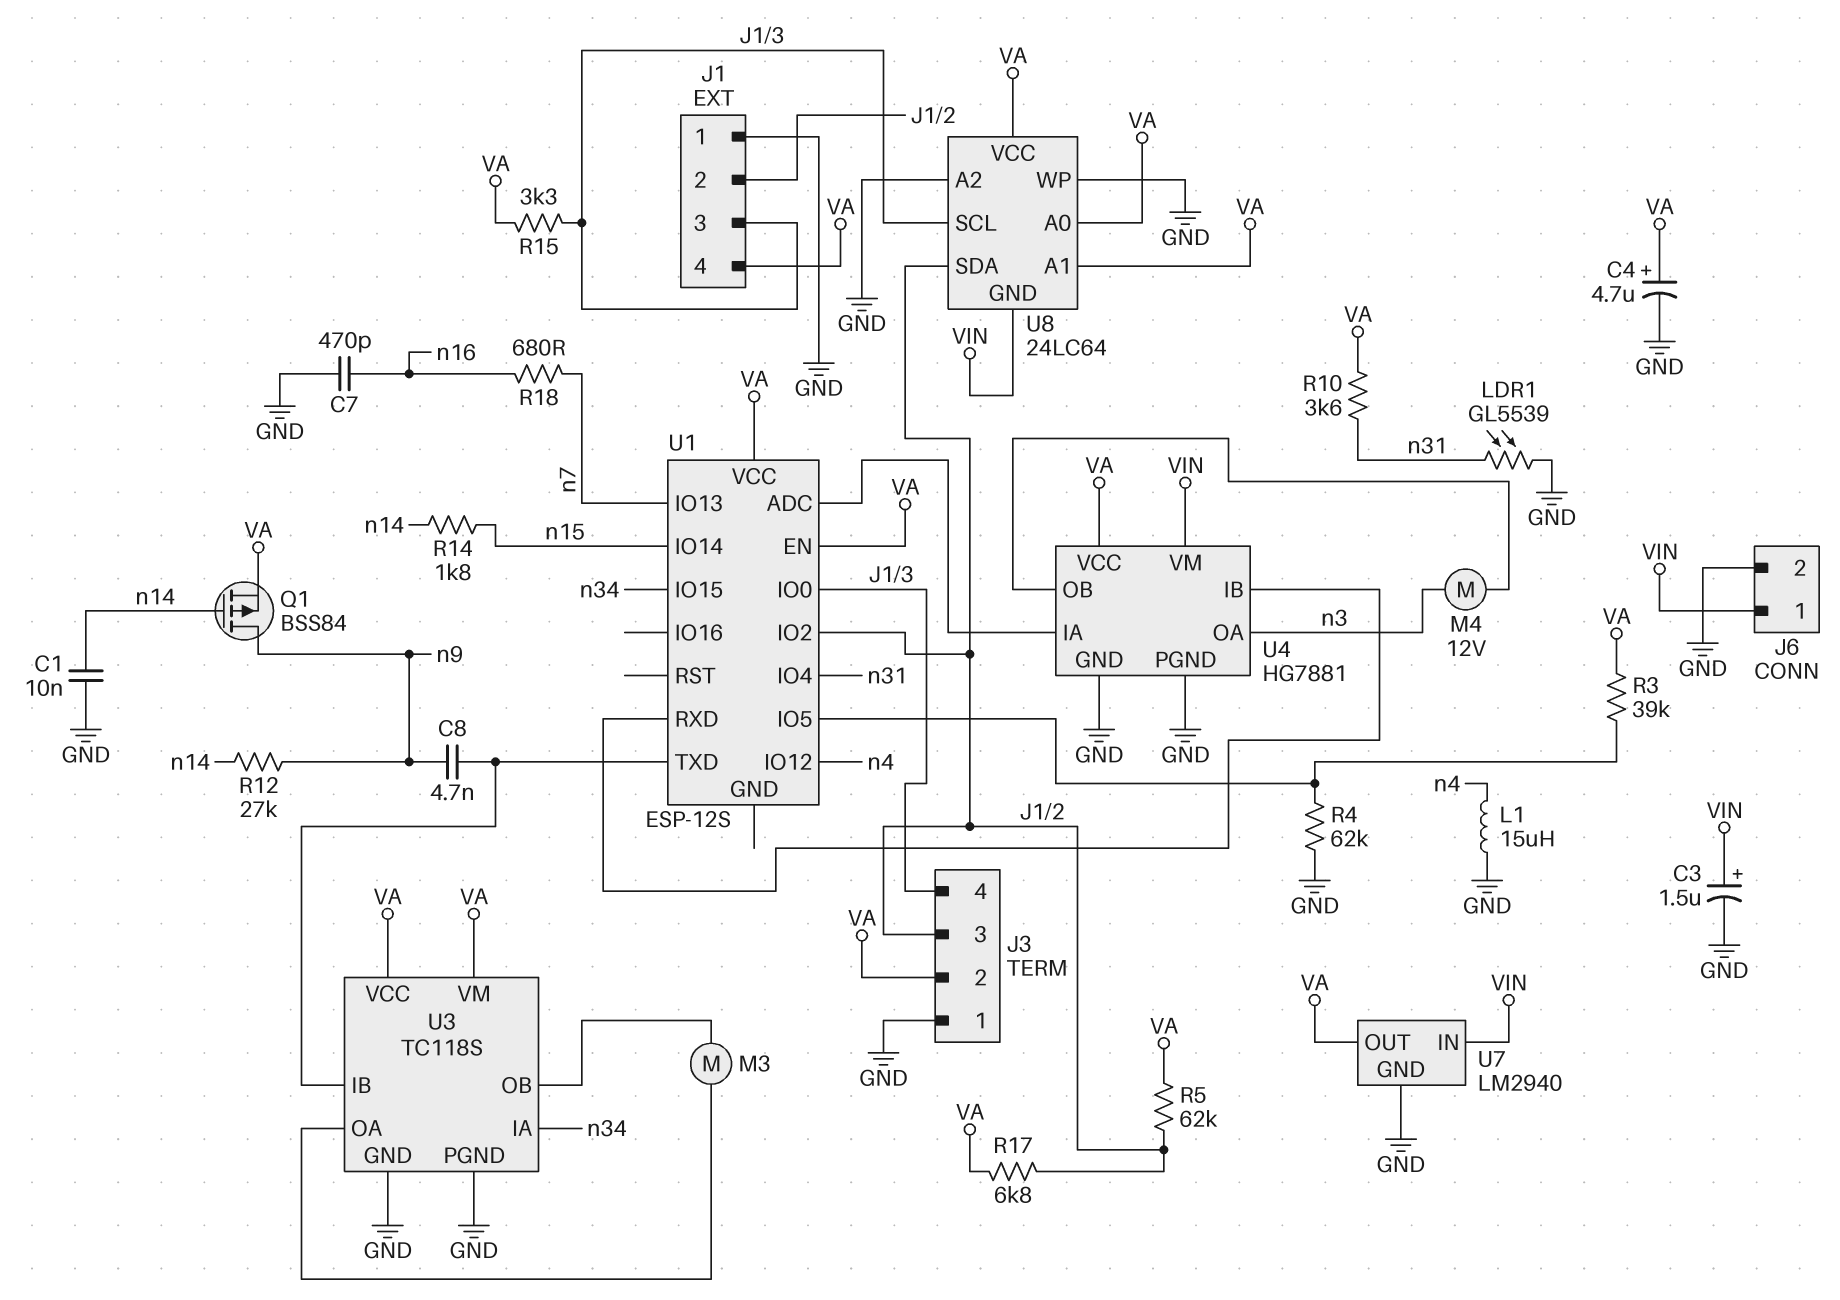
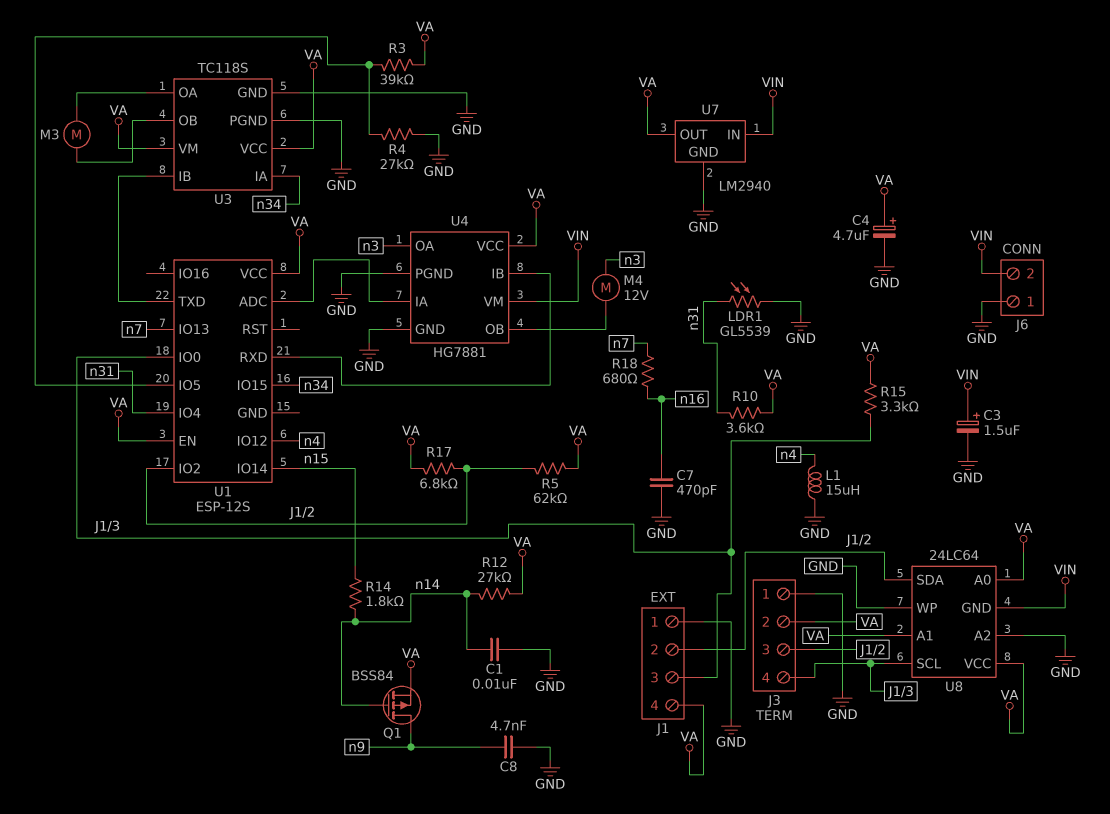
C8: 4.7nF (U1/TXD, n9) -> 4.7nF (GND, n9)
J6 pin 1: VIN -> GND
J6 pin 2: GND -> VIN
R4: 62k (GND, U1/IO5) -> 27k (GND, U1/IO5)
R12: 27k (n9, n14) -> 27k (VA, n14)

